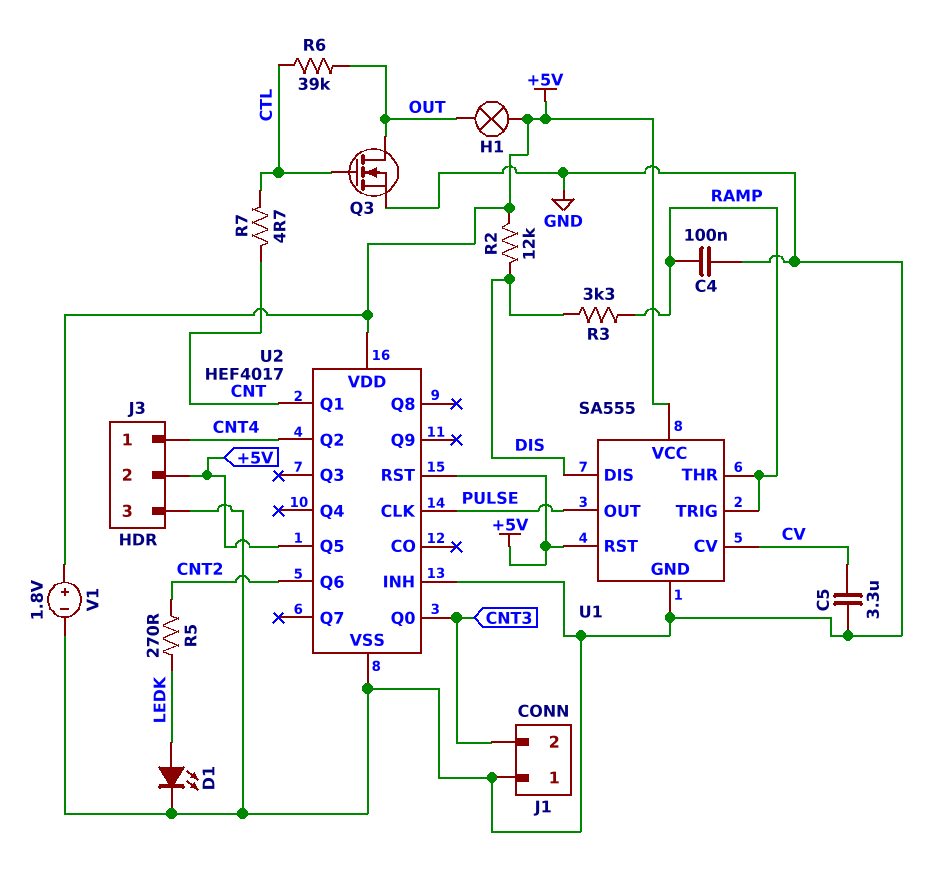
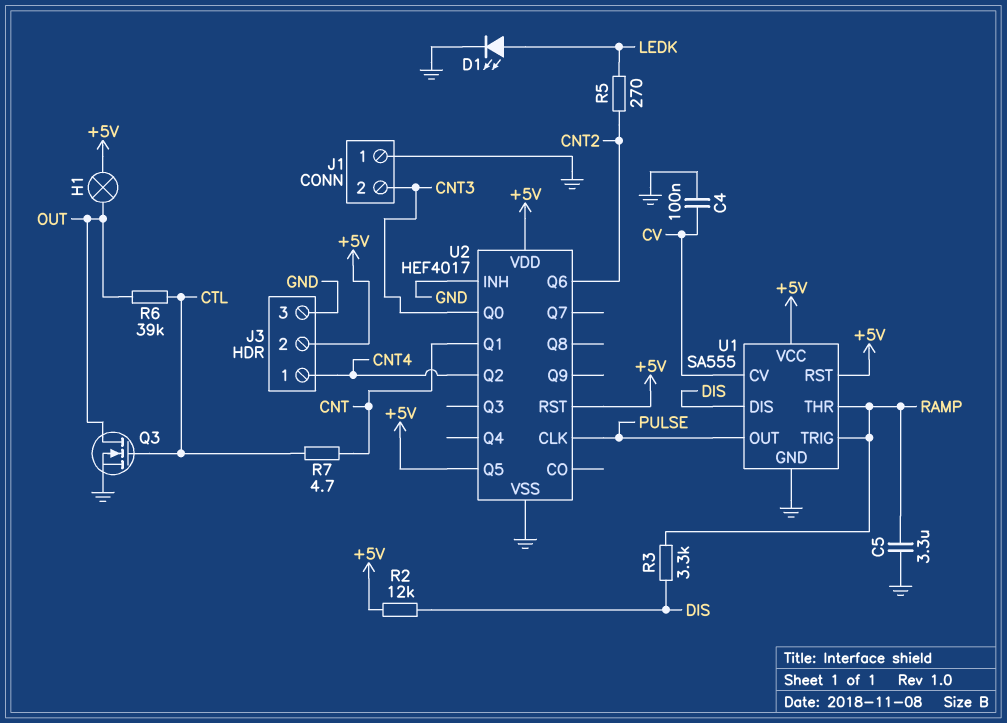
C4: 100nF (GND, RAMP) -> 100nF (CV, GND)
C5: 3.3uF (CV, GND) -> 3.3uF (GND, RAMP)
V1: 1.8V (plus +5V, minus GND) -> none

